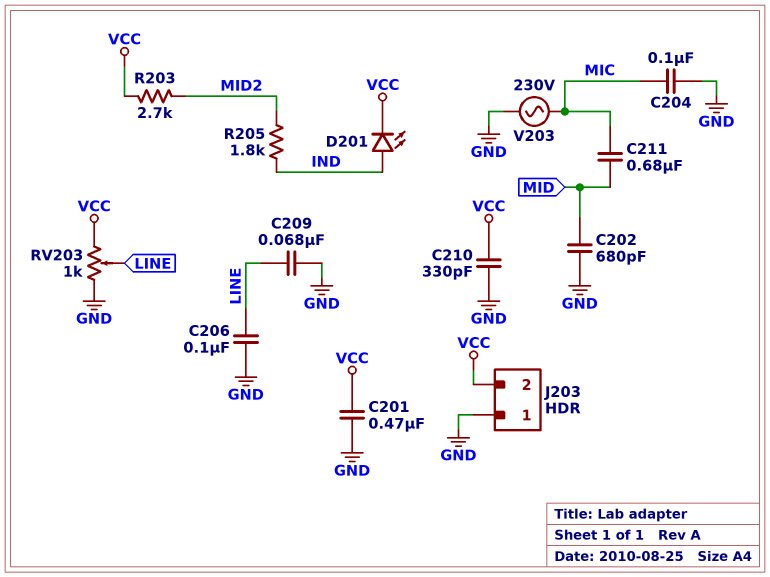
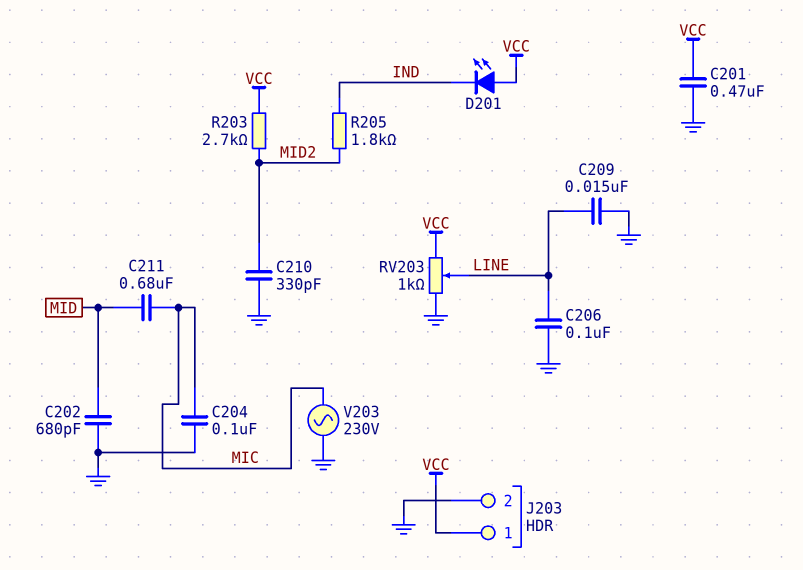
C209: 68nF (GND, LINE) -> 15nF (GND, LINE)
C210: 330pF (GND, VCC) -> 330pF (GND, MID2)
D201: LED (A IND, K VCC) -> LED (A VCC, K IND)
J203 pin 1: GND -> VCC
J203 pin 2: VCC -> GND

